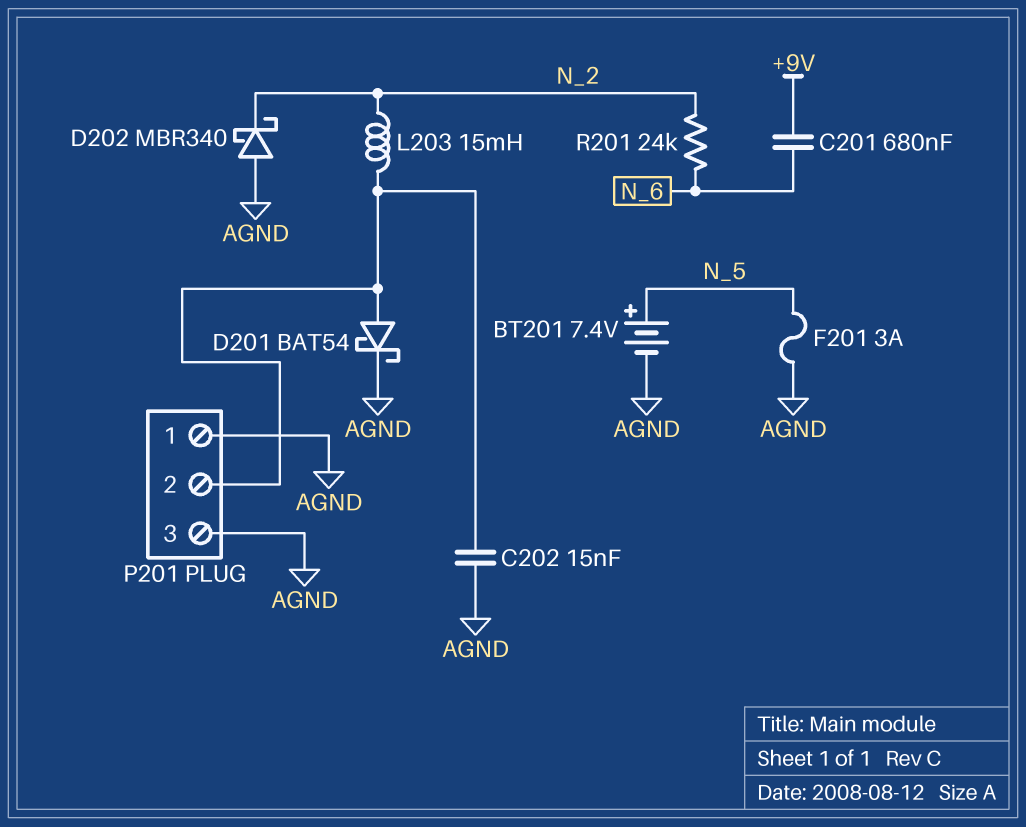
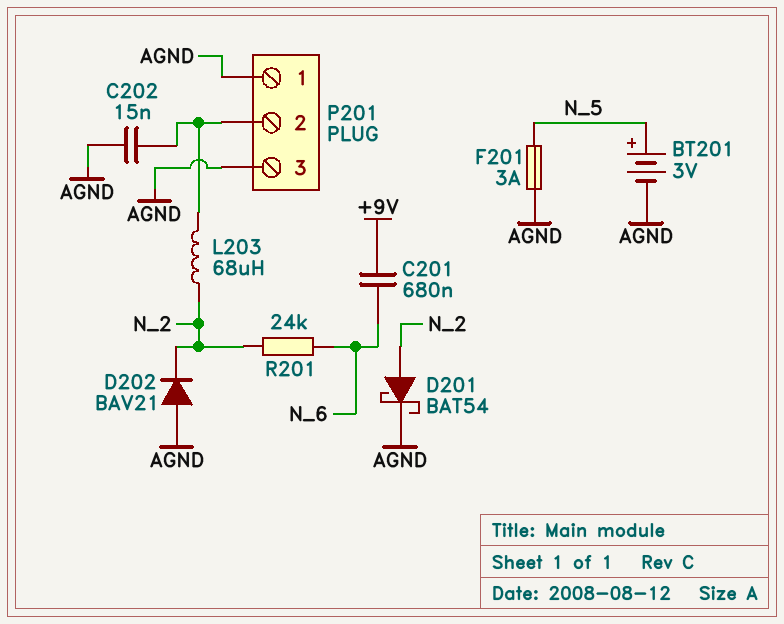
BT201: 7.4V (plus N_5, minus AGND) -> 3V (plus N_5, minus AGND)
D201: schottky BAT54 (A P201/2, K AGND) -> schottky BAT54 (A N_2, K AGND)
D202: schottky MBR340 (A AGND, K N_2) -> diode BAV21 (A AGND, K N_2)
L203: 15mH (N_2, P201/2) -> 68uH (N_2, P201/2)

